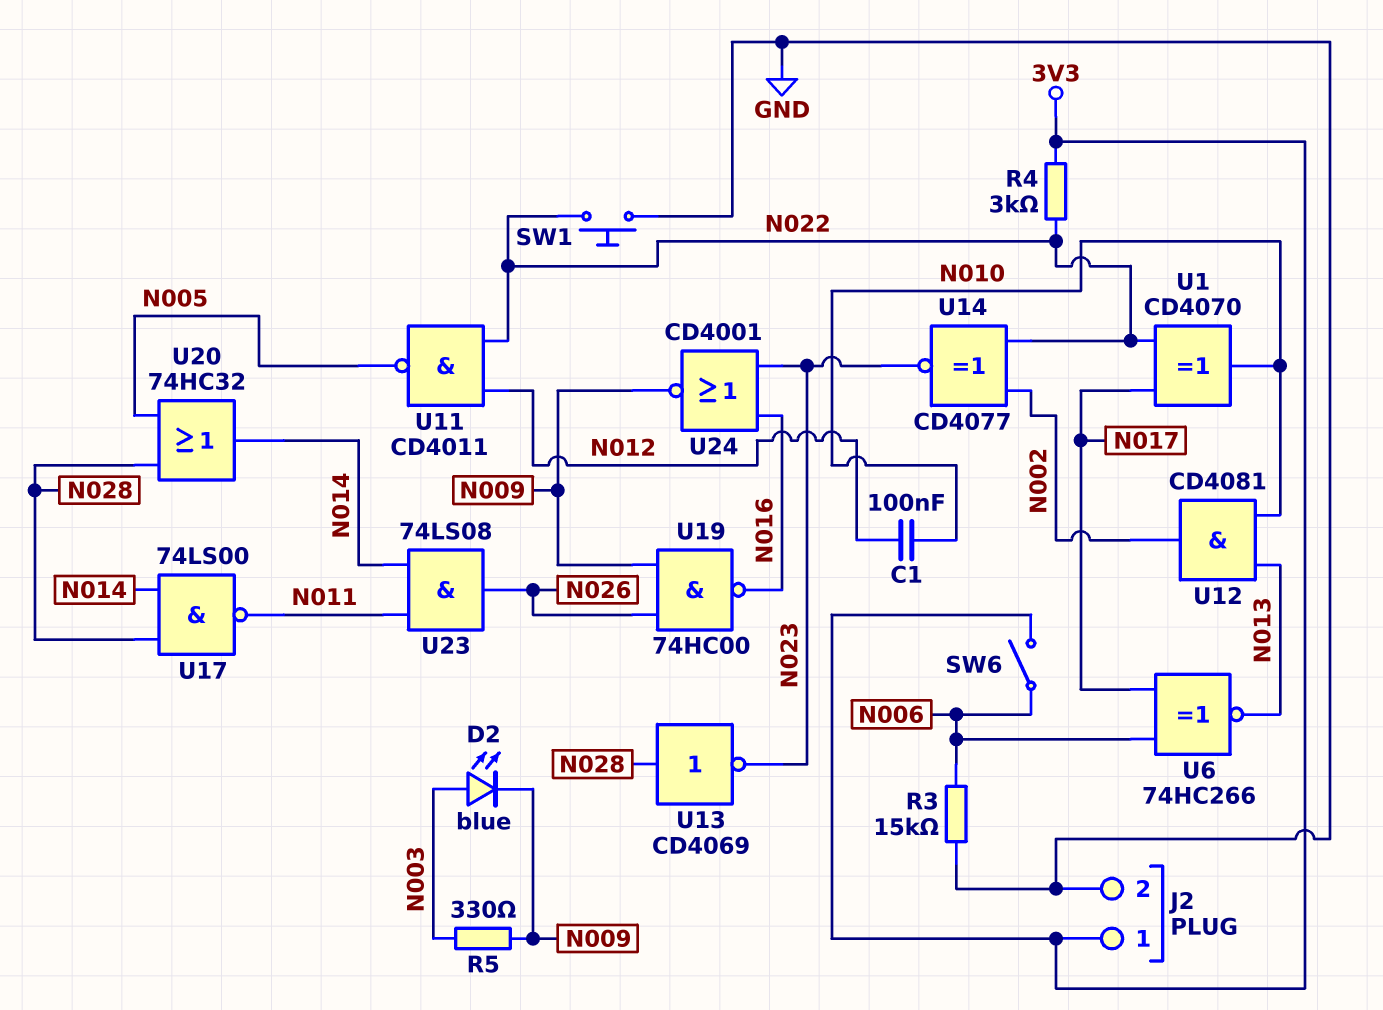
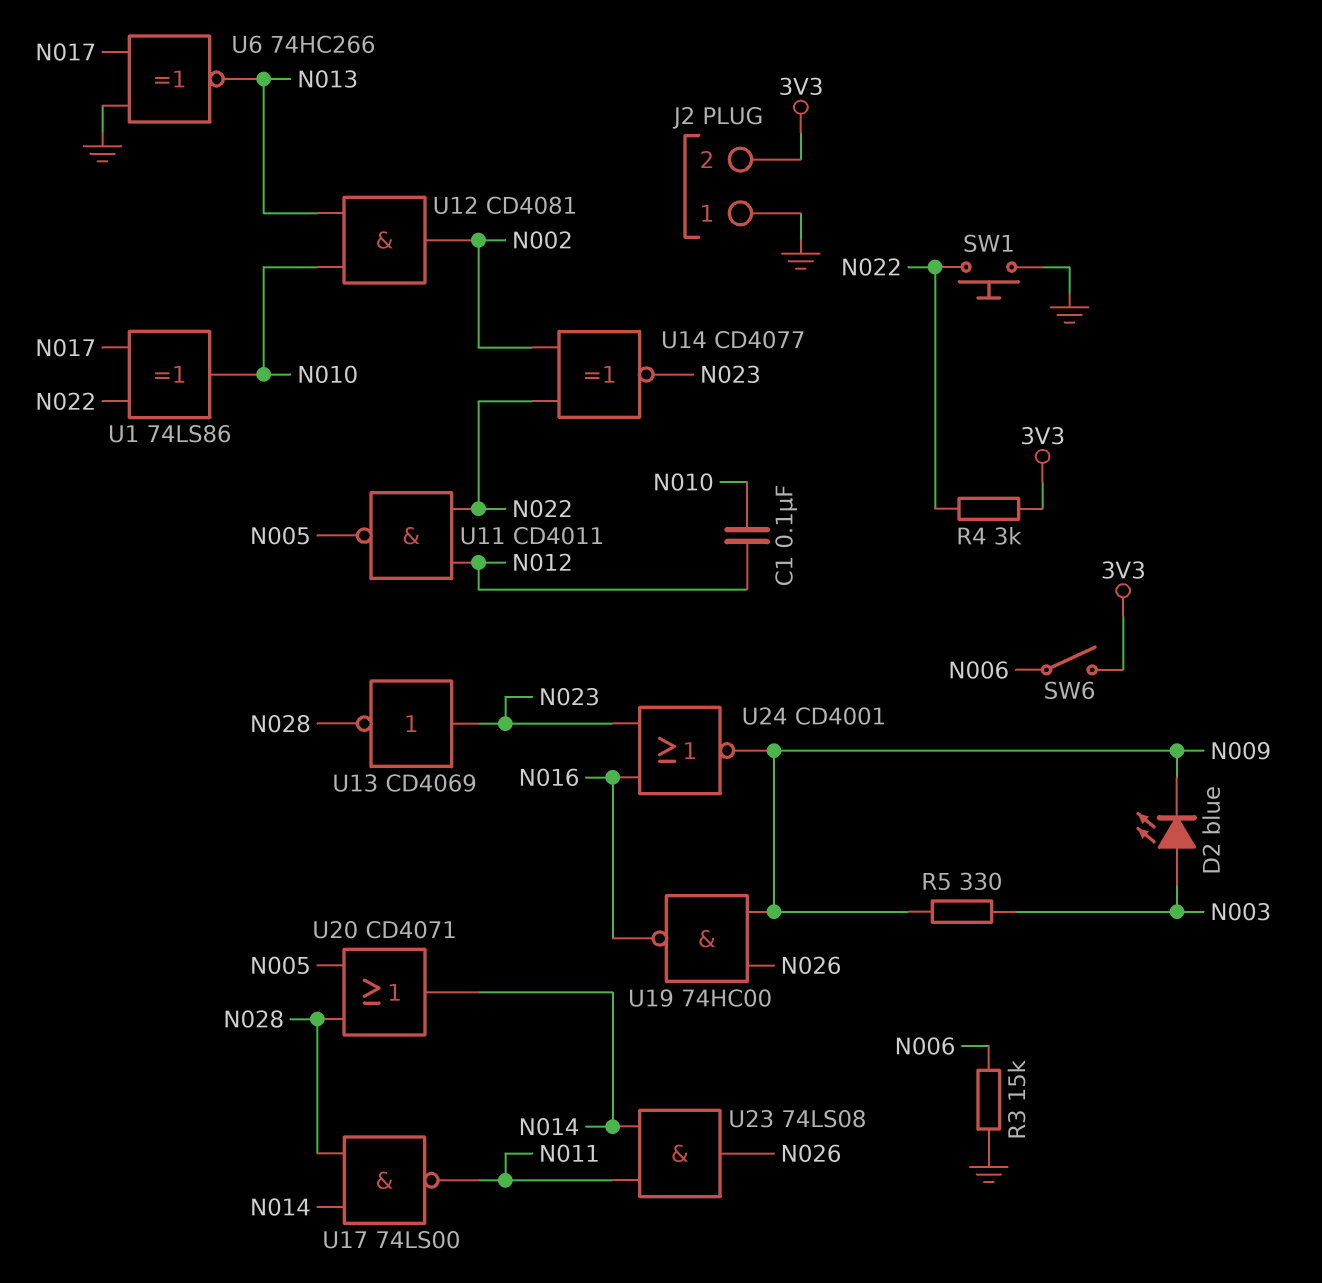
J2 pin 1: 3V3 -> GND
J2 pin 2: GND -> 3V3
U1: XOR CD4070 (in N017, in N022, out N010) -> XOR 74LS86 (in N017, in N022, out N010)
U6: XNOR 74HC266 (in N006, in N017, out N013) -> XNOR 74HC266 (in GND, in N017, out N013)
U13: NOT CD4069 (in N028, out N023) -> NOT CD4069 (in N023, out N028)
U20: OR 74HC32 (in N005, in N028, out N014) -> OR CD4071 (in N005, in N028, out N014)

